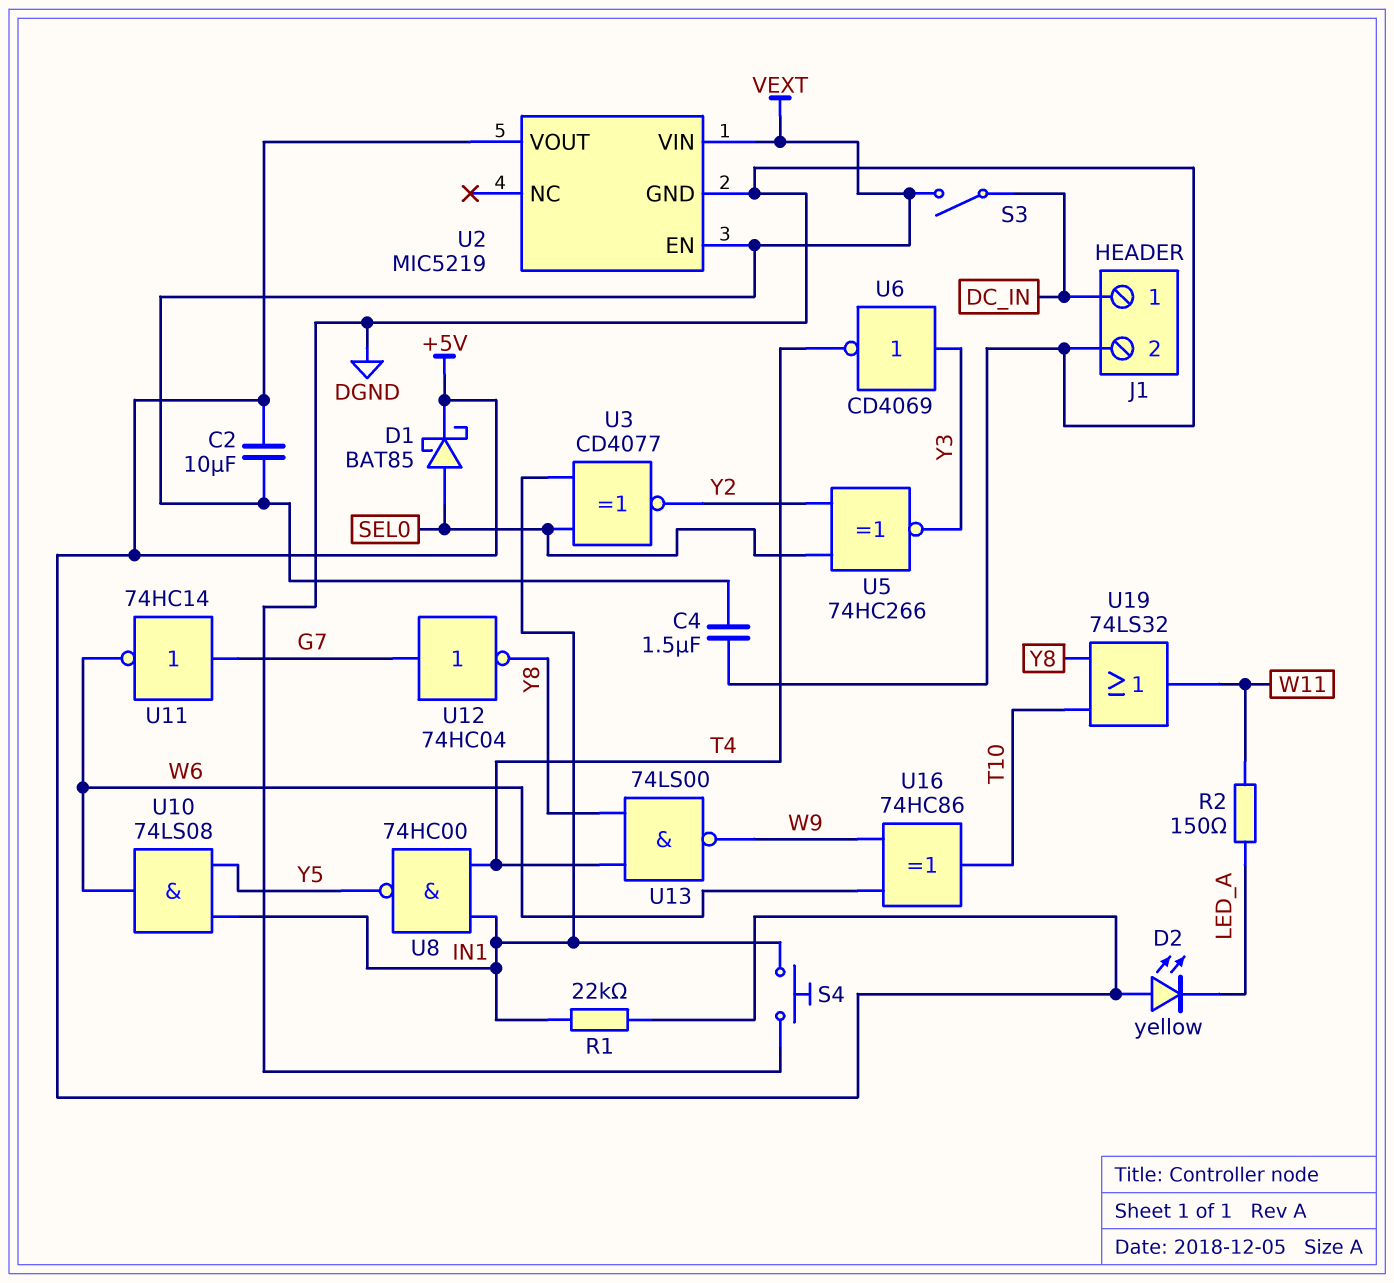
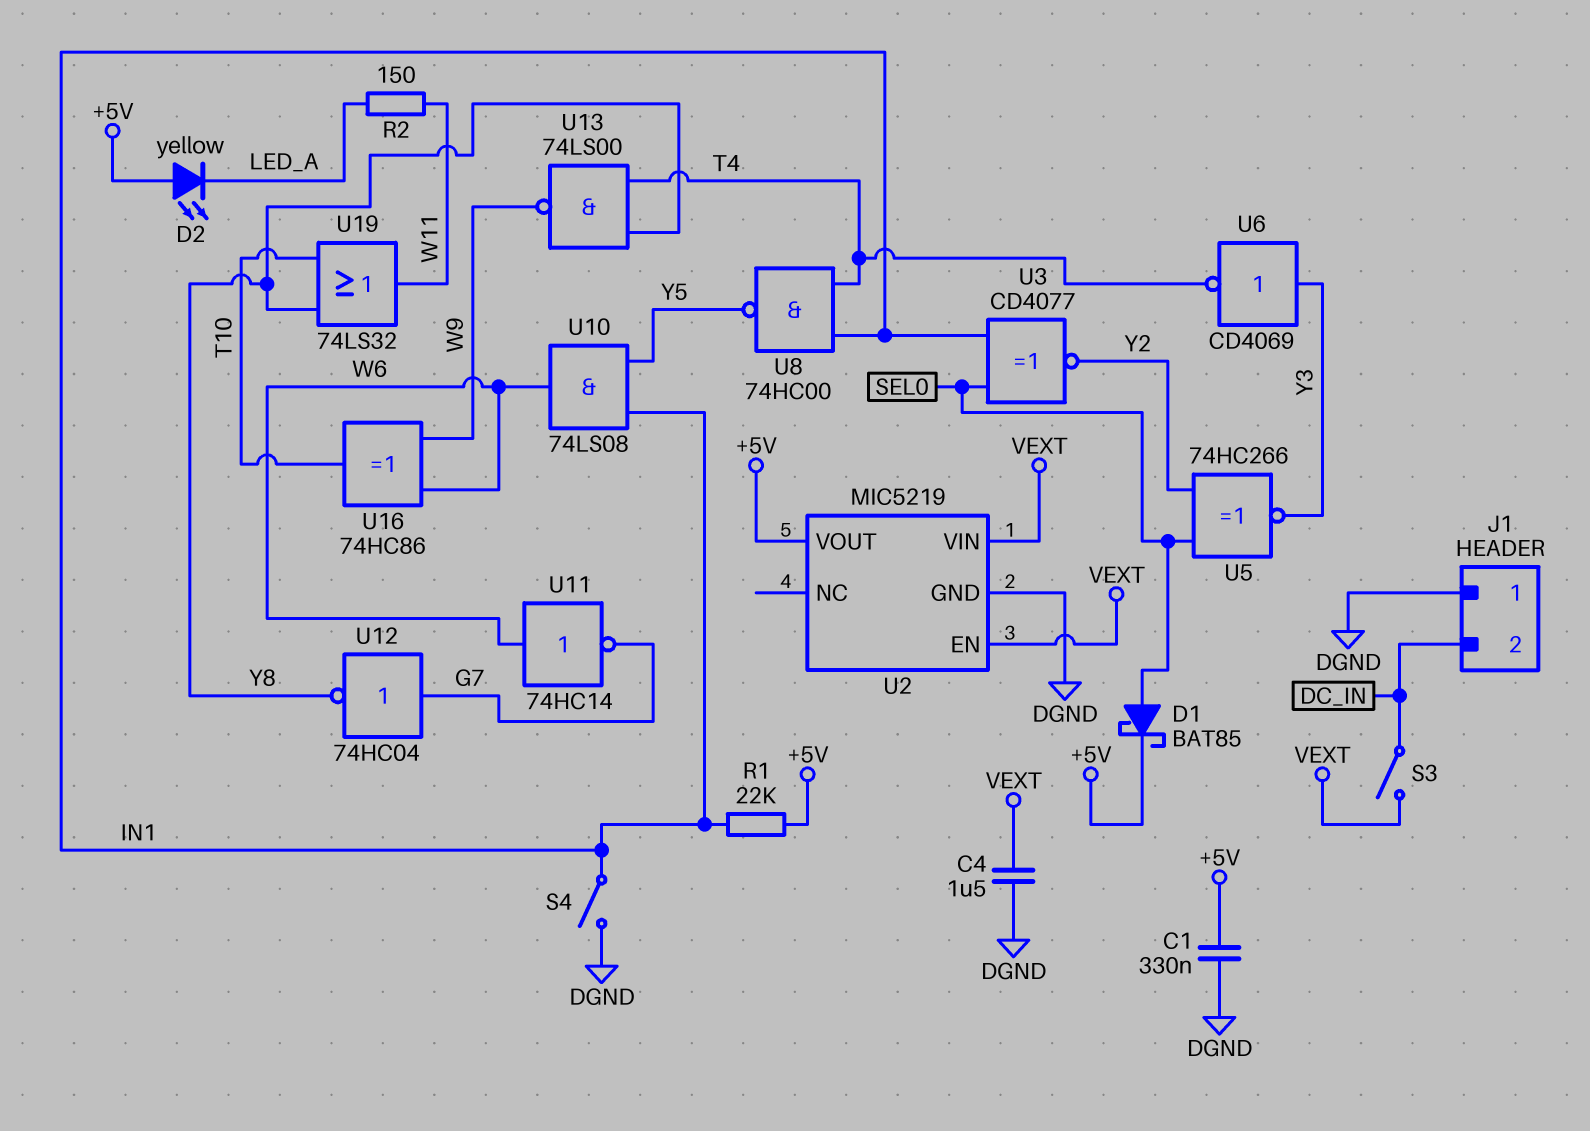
C1: none -> 330nF (+5V, DGND)
C2: 10uF (+5V, VEXT) -> none
J1 pin 1: DC_IN -> DGND
J1 pin 2: DGND -> DC_IN
S4: button (DGND, IN1) -> switch (DGND, IN1)
U11: NOT 74HC14 (in G7, out W6) -> NOT 74HC14 (in W6, out G7)

